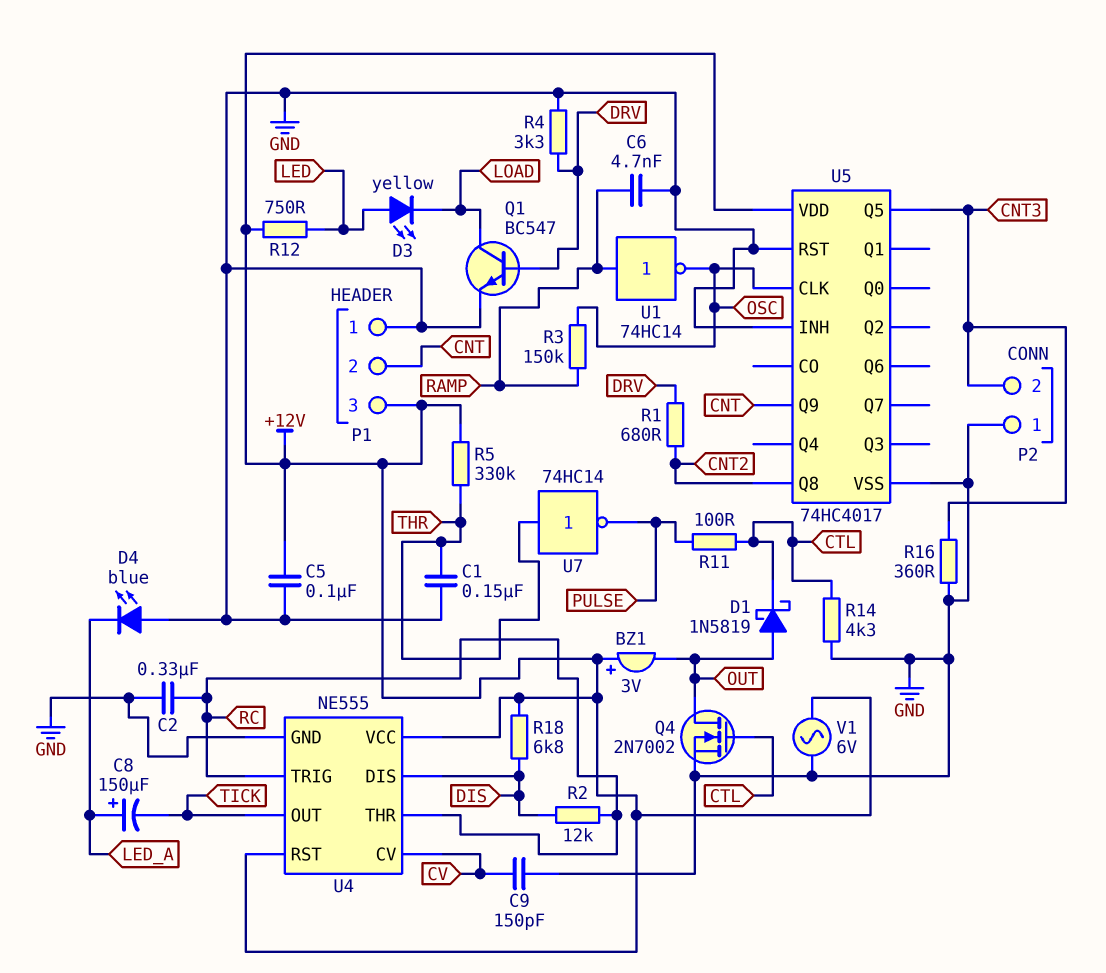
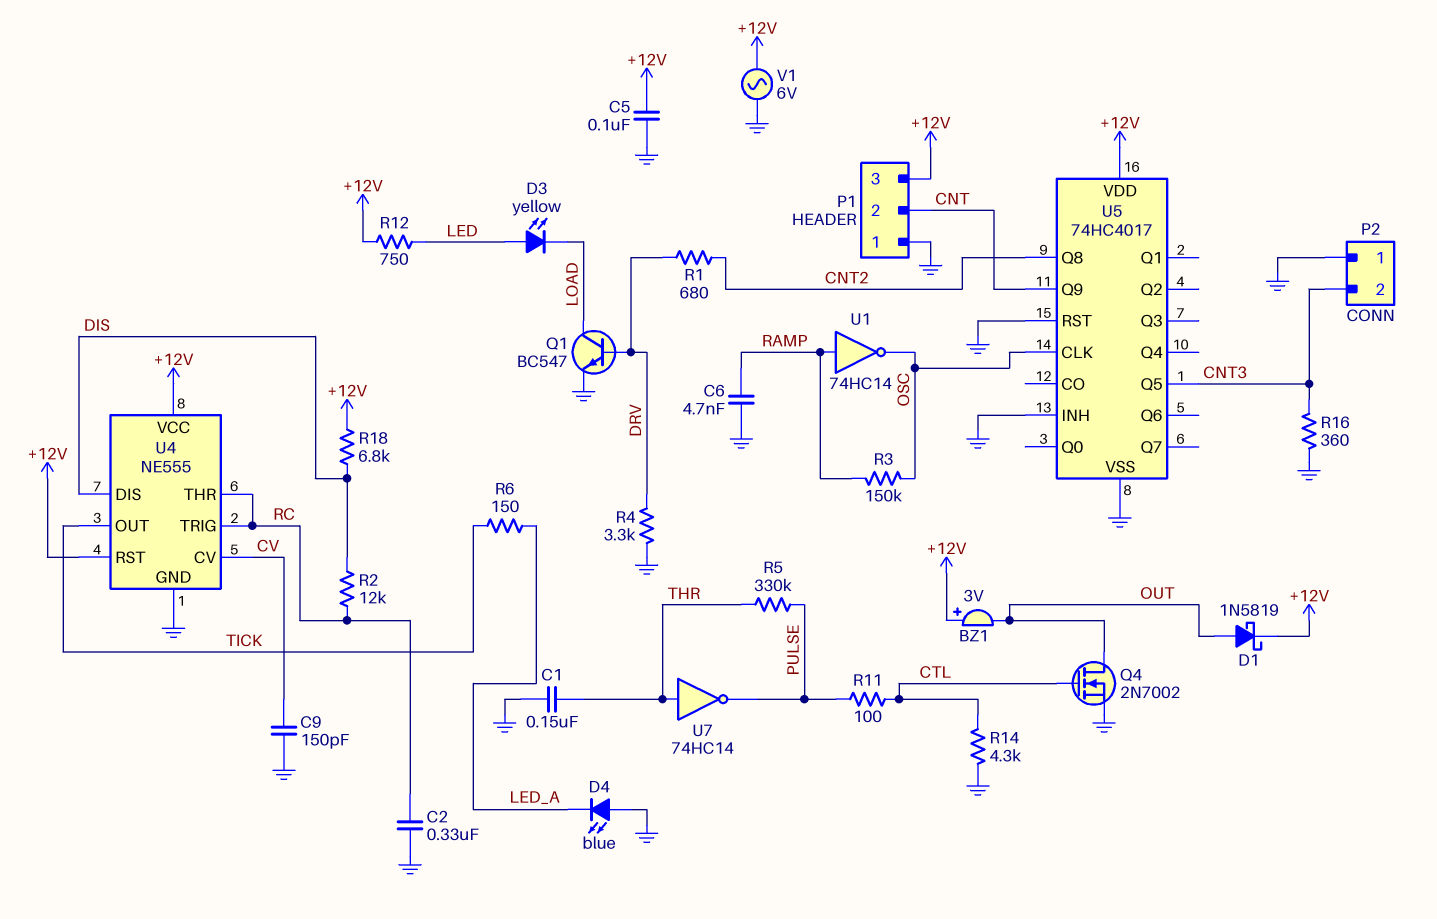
C8: 150uF (plus LED_A, minus TICK) -> none
D1: schottky 1N5819 (A OUT, K CTL) -> schottky 1N5819 (A OUT, K +12V)
R5: 330k (+12V, THR) -> 330k (PULSE, THR)
R6: none -> 150 (LED_A, TICK)

